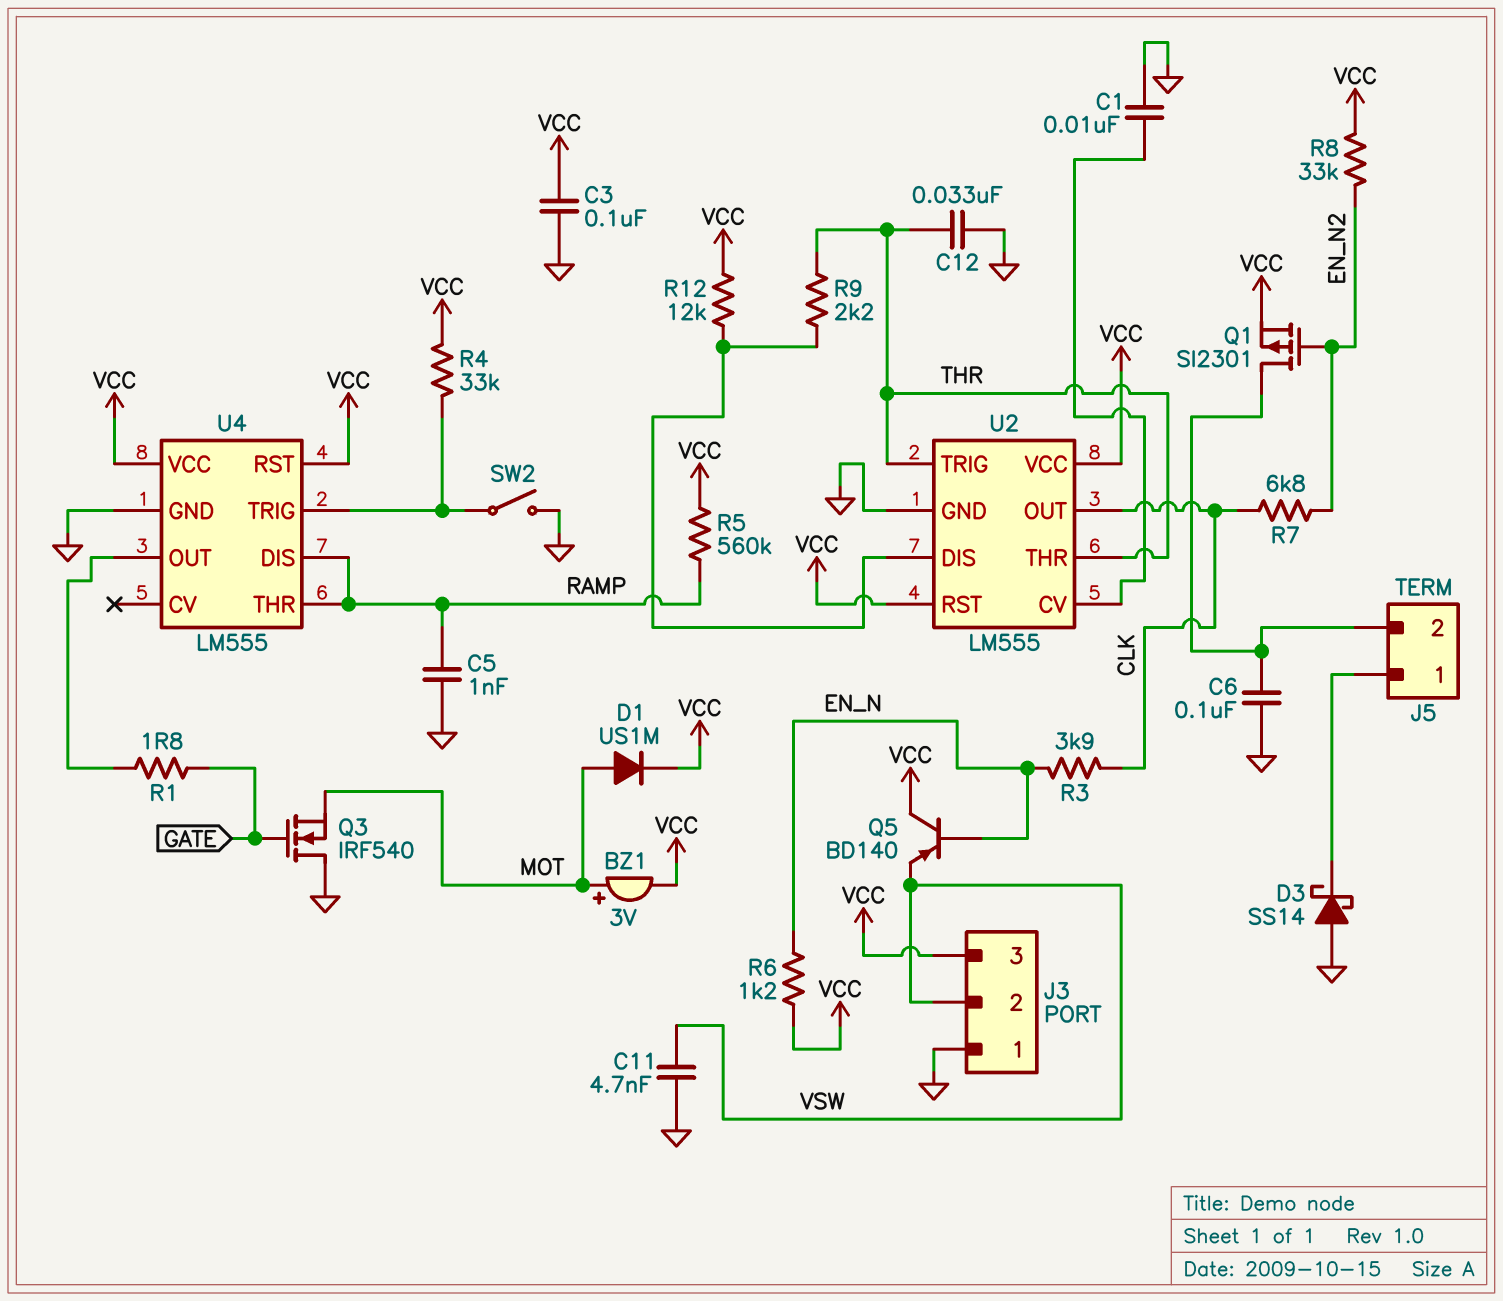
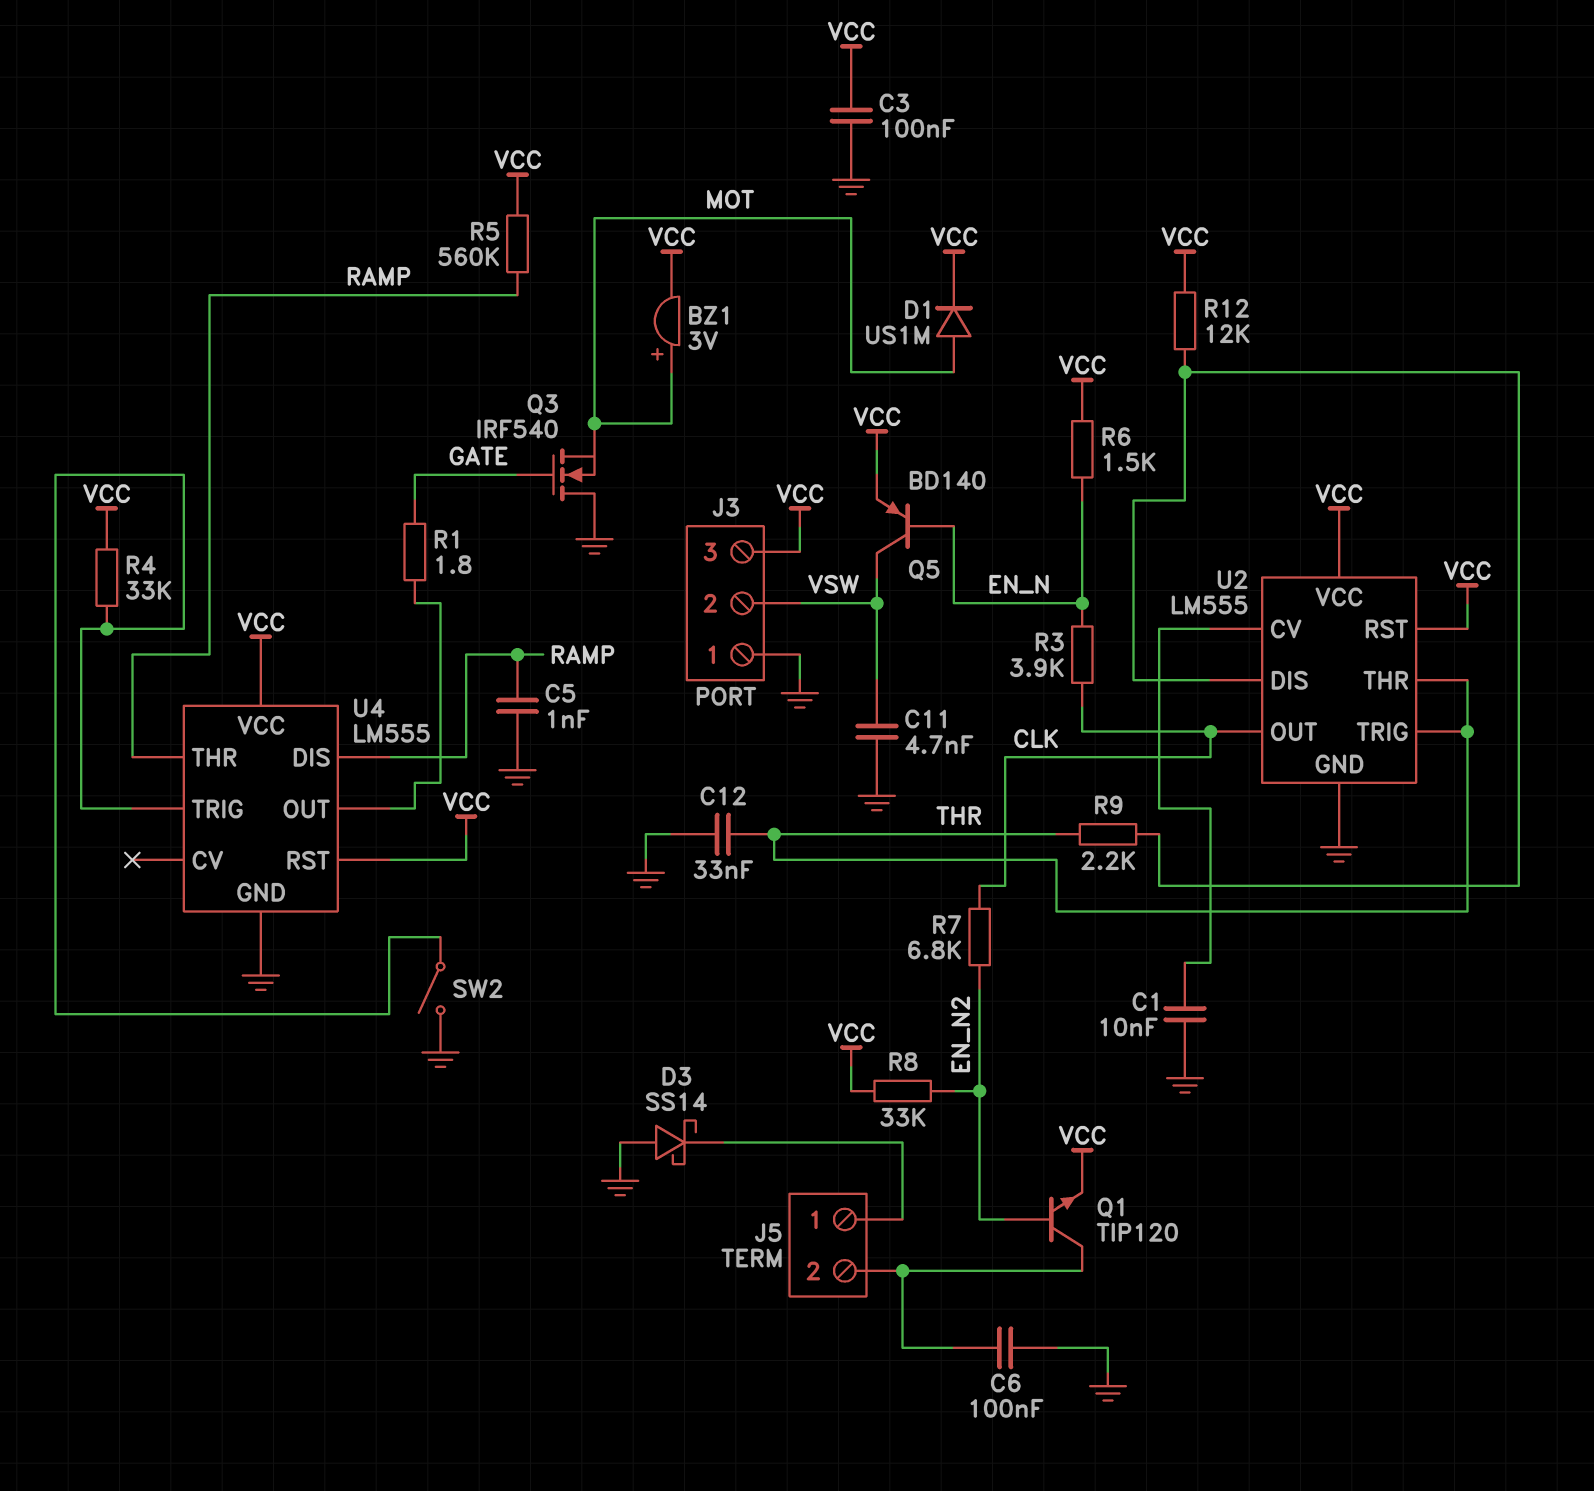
Q1: PMOS SI2301 (G EN_N2, D J5/2, S VCC) -> NPN TIP120 (B EN_N2, C J5/2, E VCC)
Q5: PNP BD140 (B EN_N, C VCC, E VSW) -> PNP BD140 (B EN_N, C VSW, E VCC)
R6: 1.2k (EN_N, VCC) -> 1.5k (EN_N, VCC)

